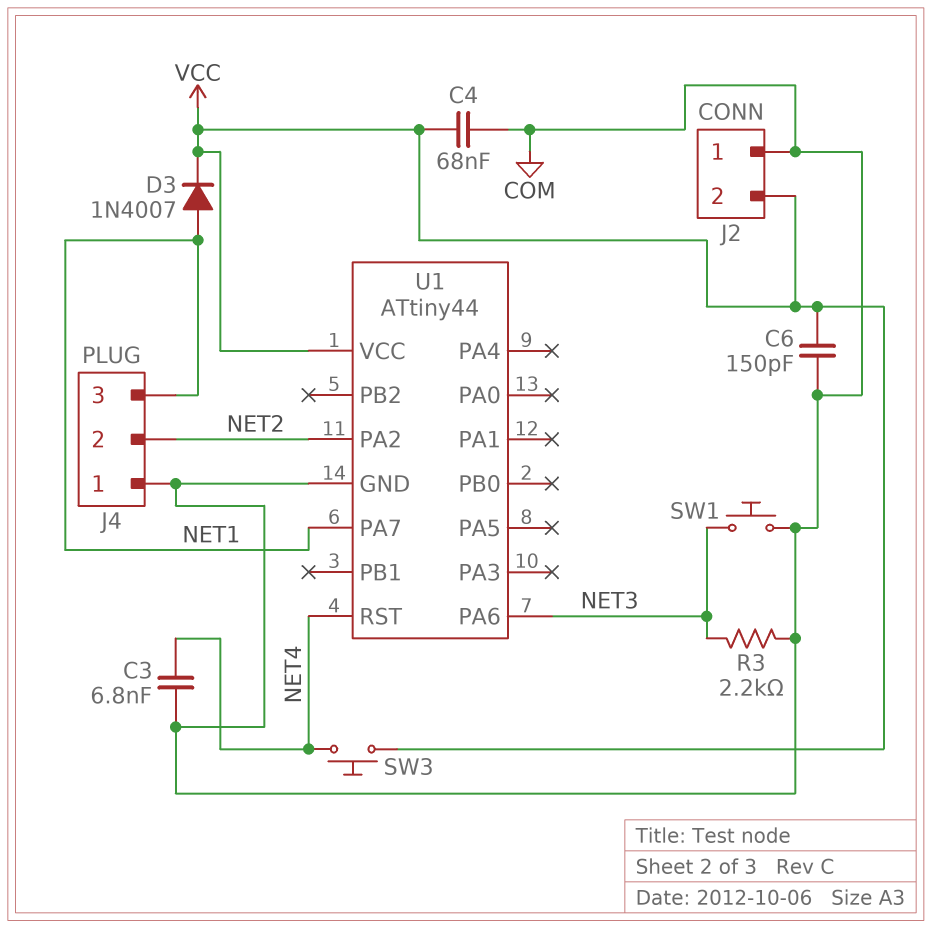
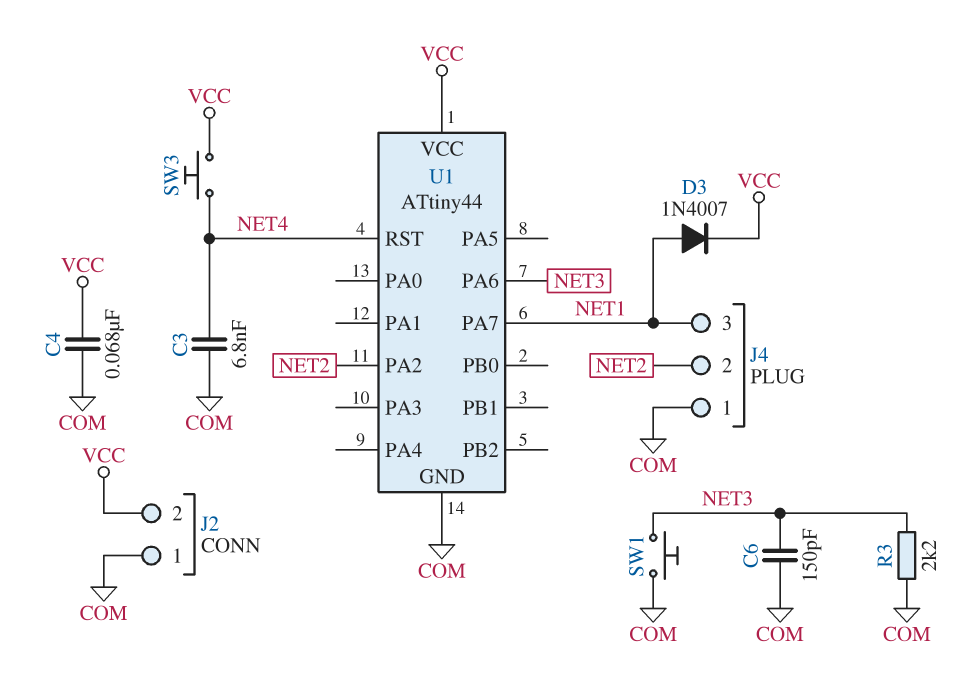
C6: 150pF (COM, VCC) -> 150pF (COM, NET3)

